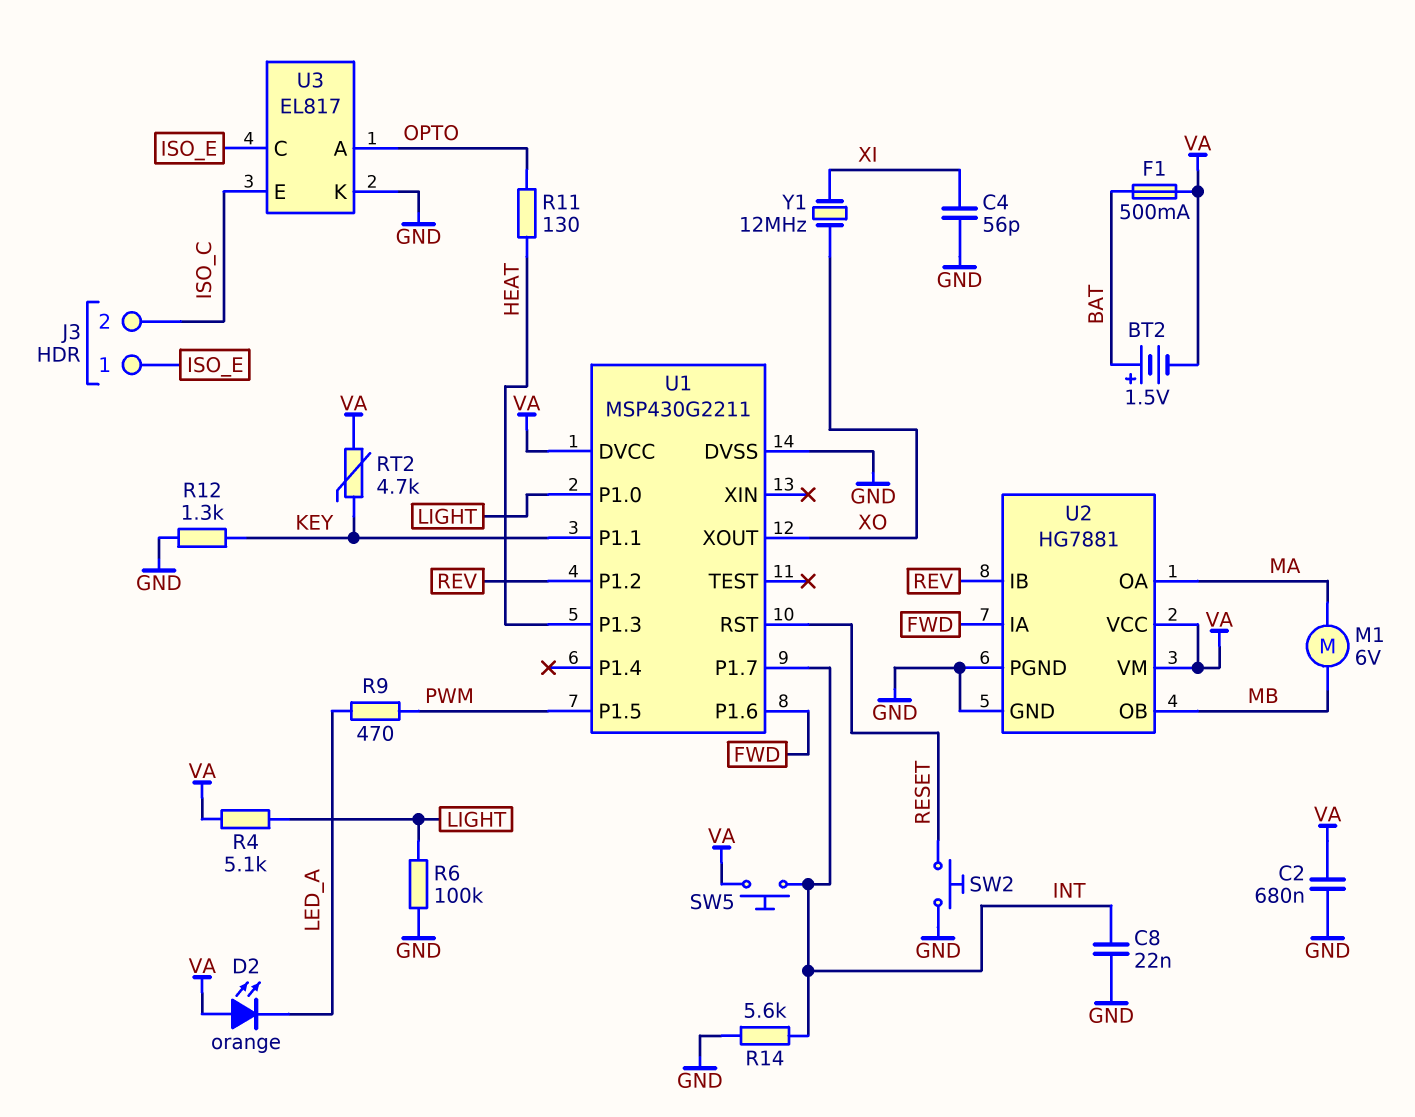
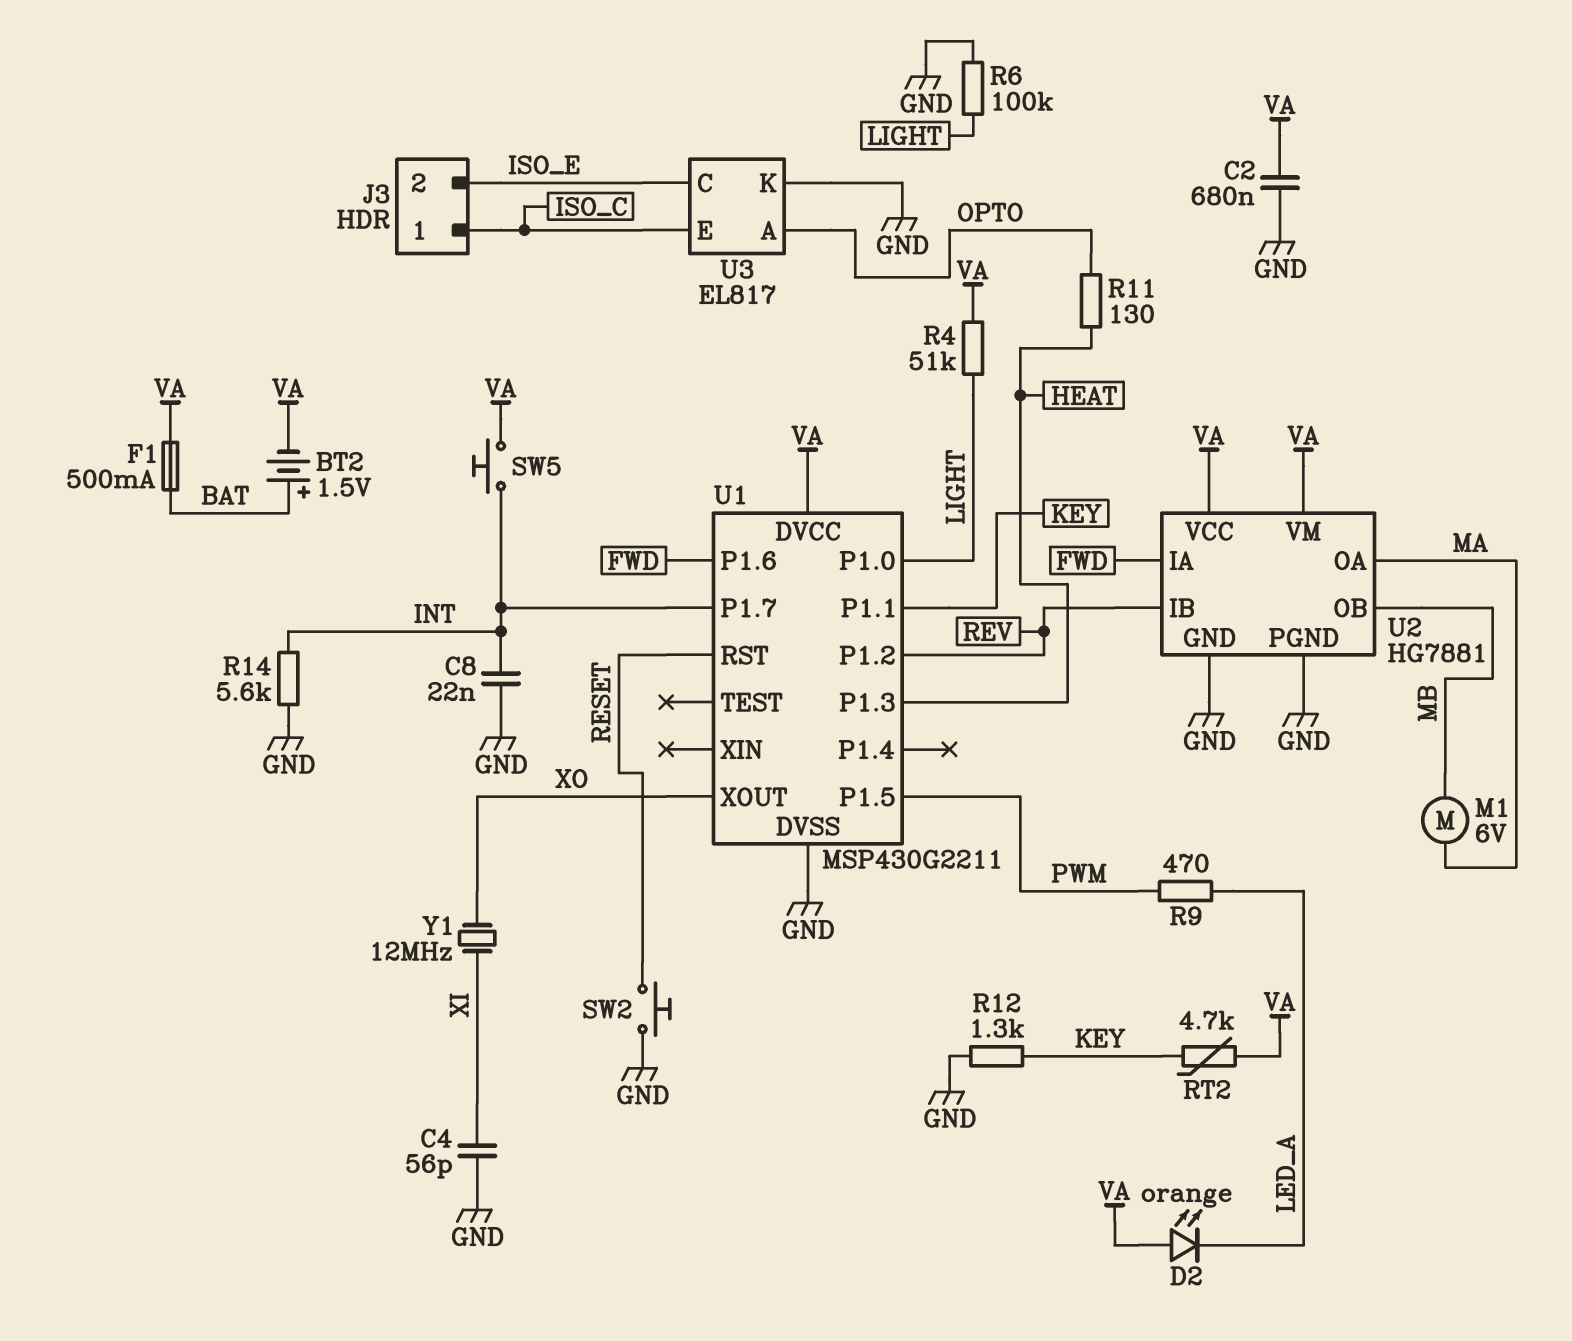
J3 pin 1: ISO_E -> ISO_C
J3 pin 2: ISO_C -> ISO_E
R4: 5.1k (LIGHT, VA) -> 51k (LIGHT, VA)

